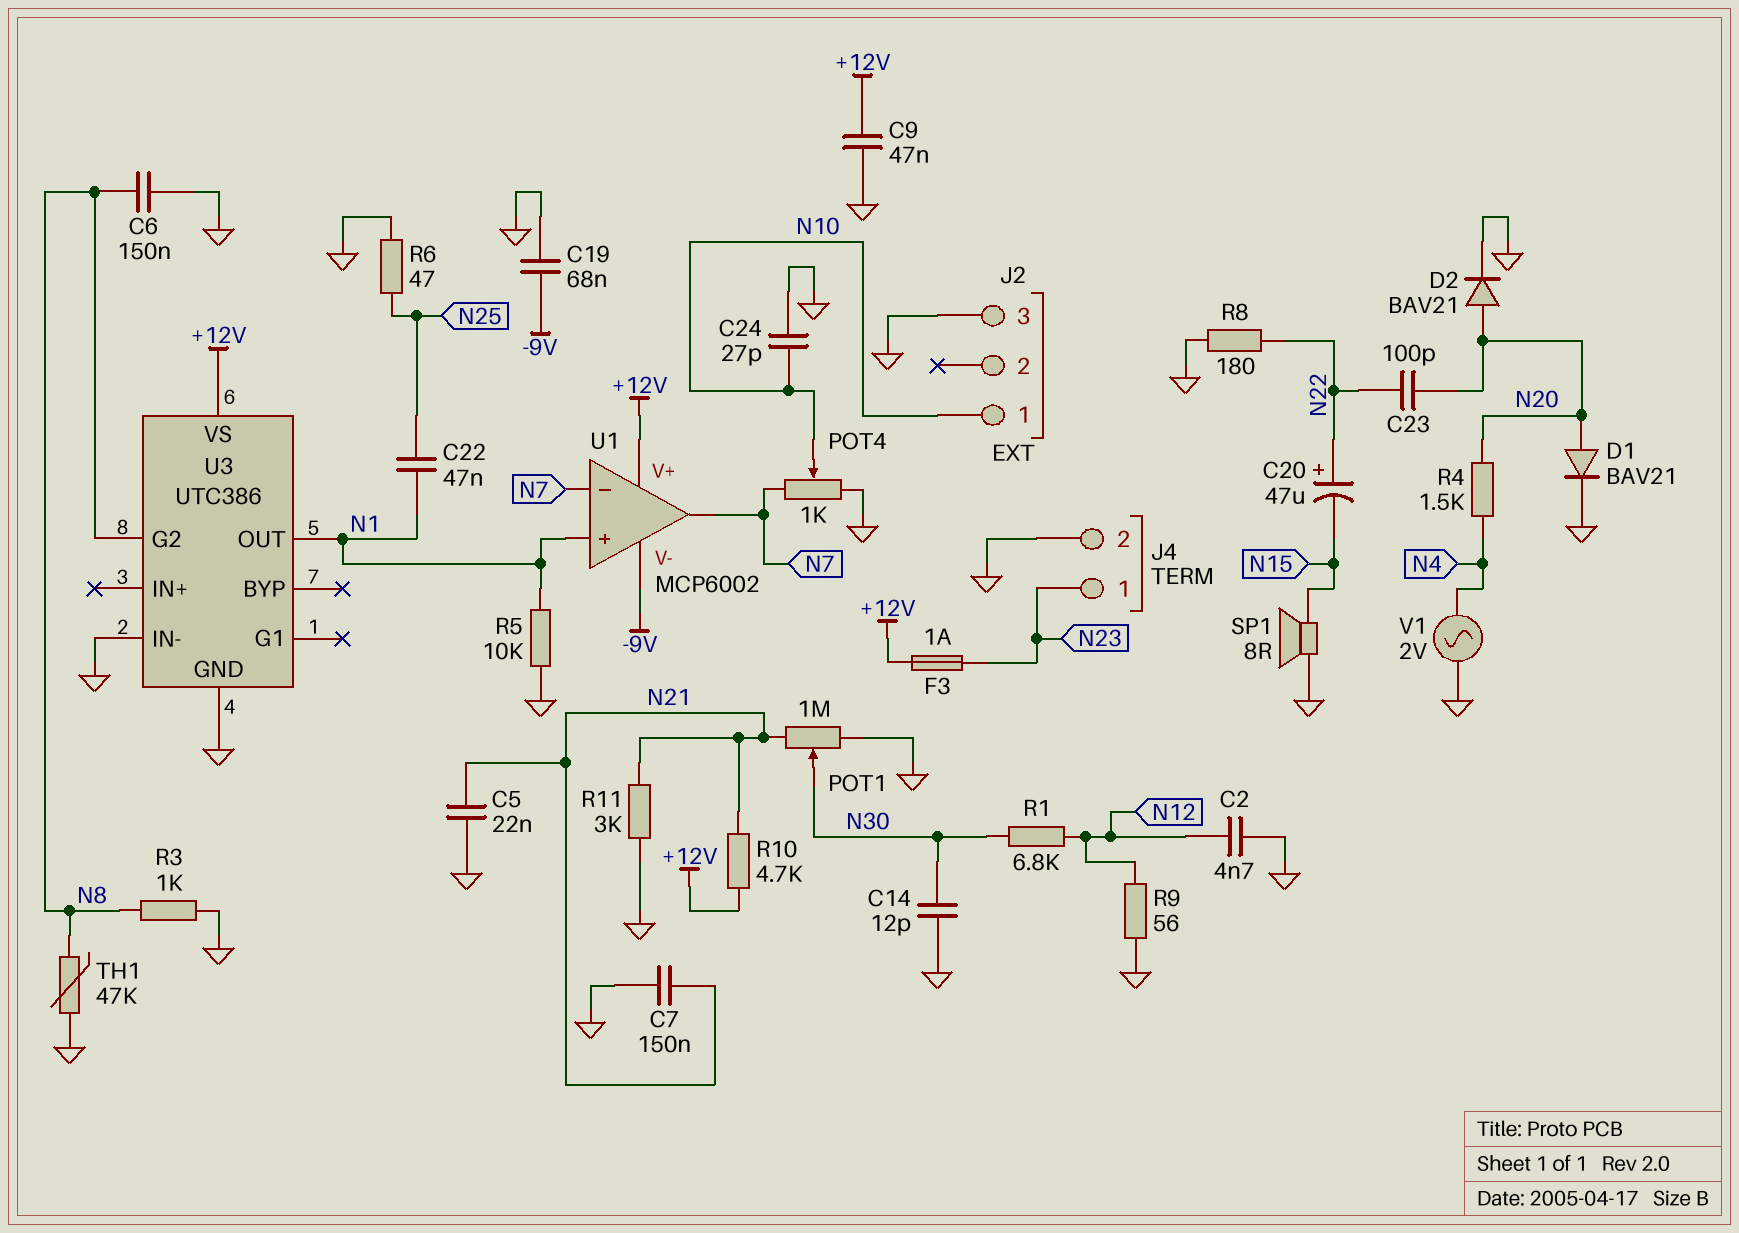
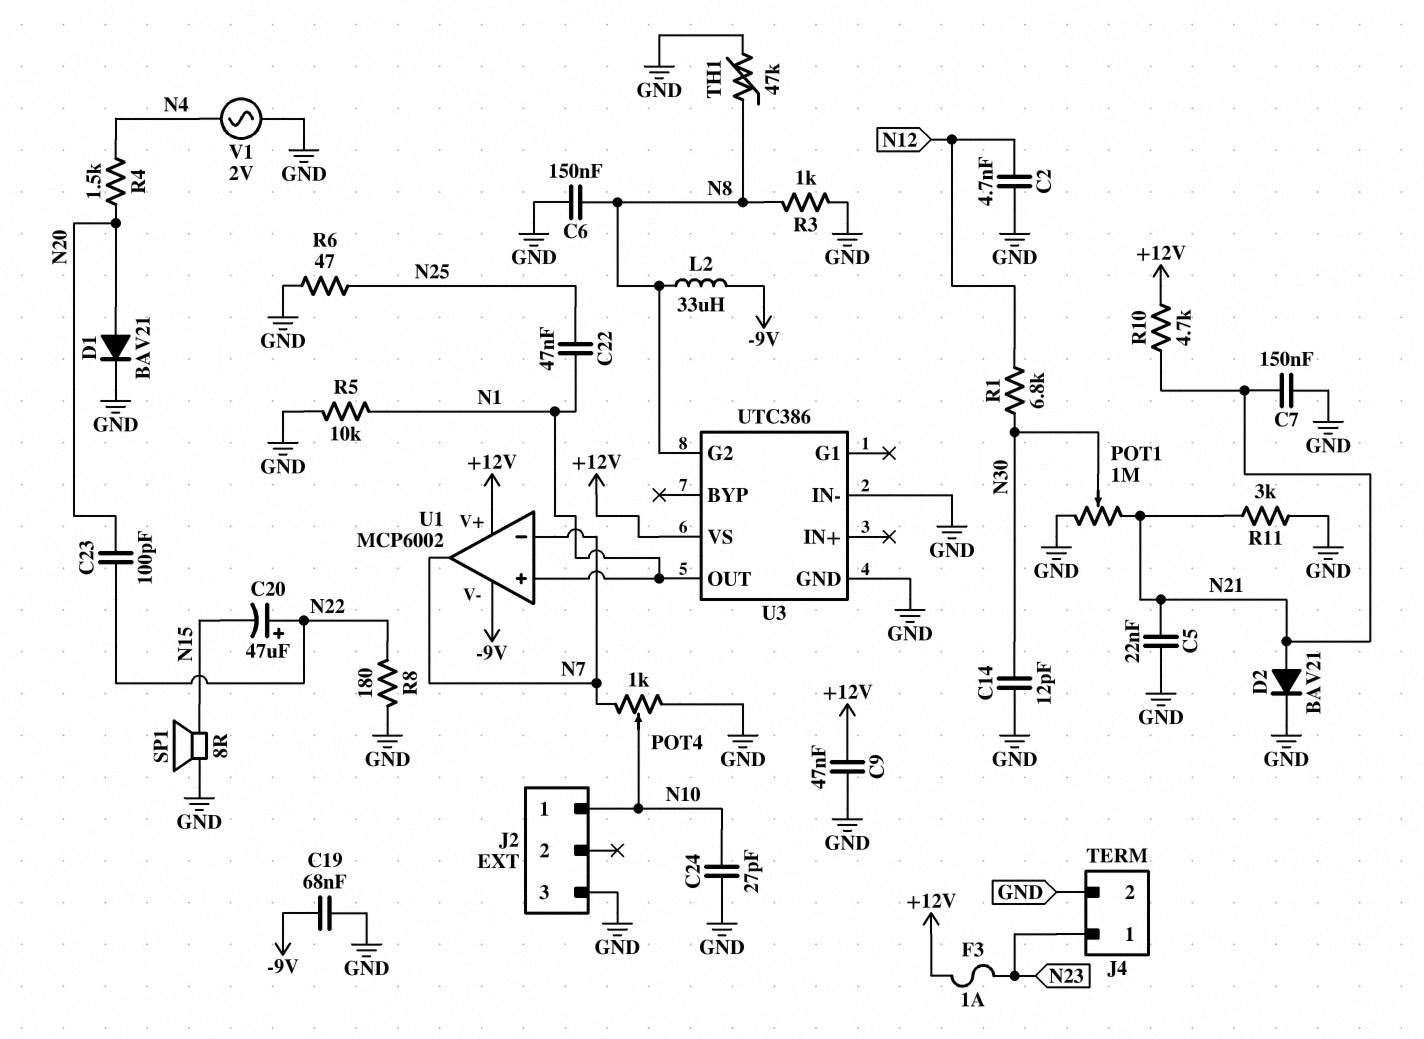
D2: diode BAV21 (A N20, K GND) -> diode BAV21 (A N21, K GND)
L2: none -> 33uH (-9V, N8)
R9: 56 (GND, N12) -> none

